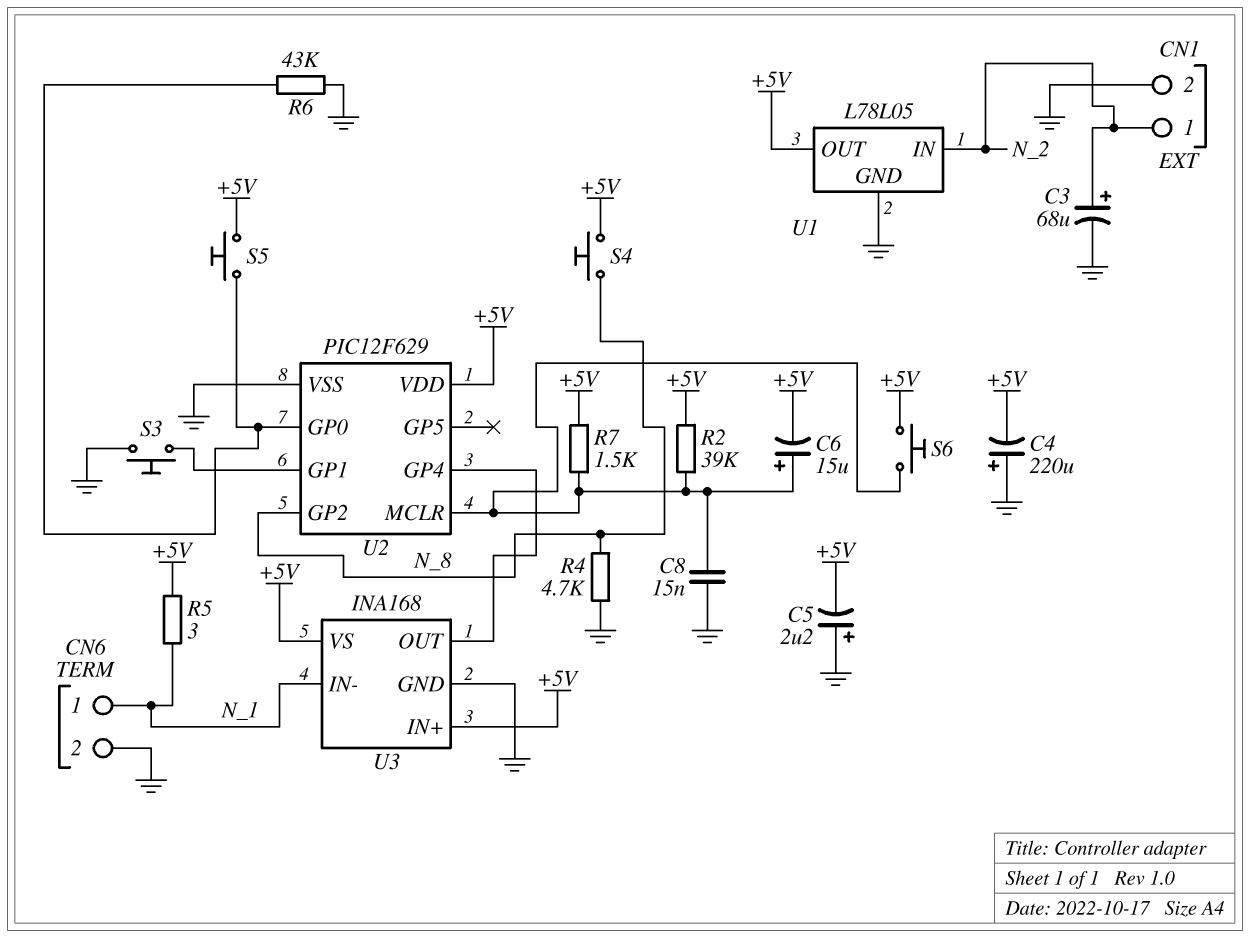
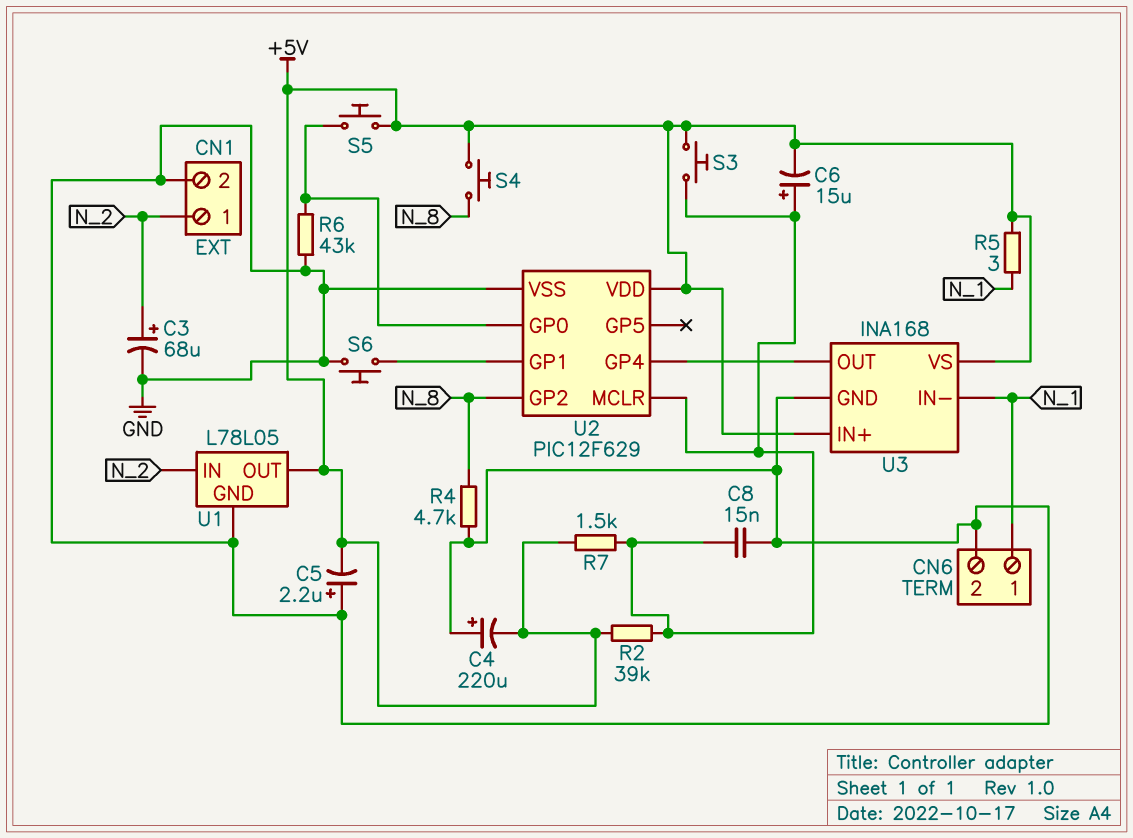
S3: button (GND, U2/GP1) -> button (+5V, U2/MCLR)
S6: button (+5V, U2/MCLR) -> button (GND, U2/GP1)

